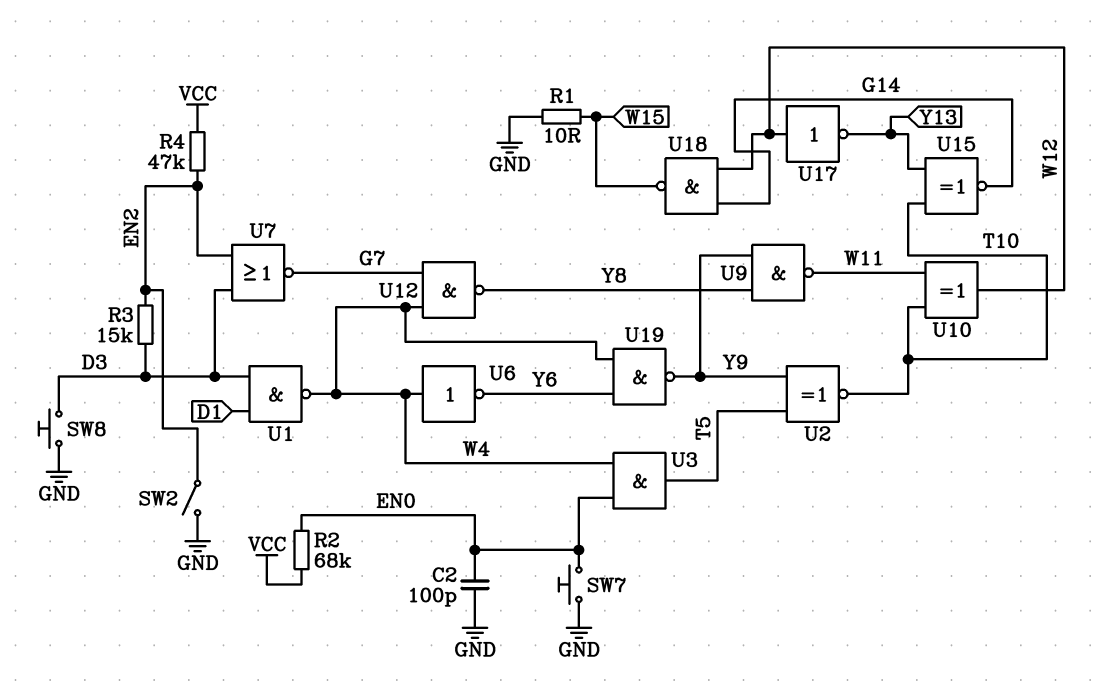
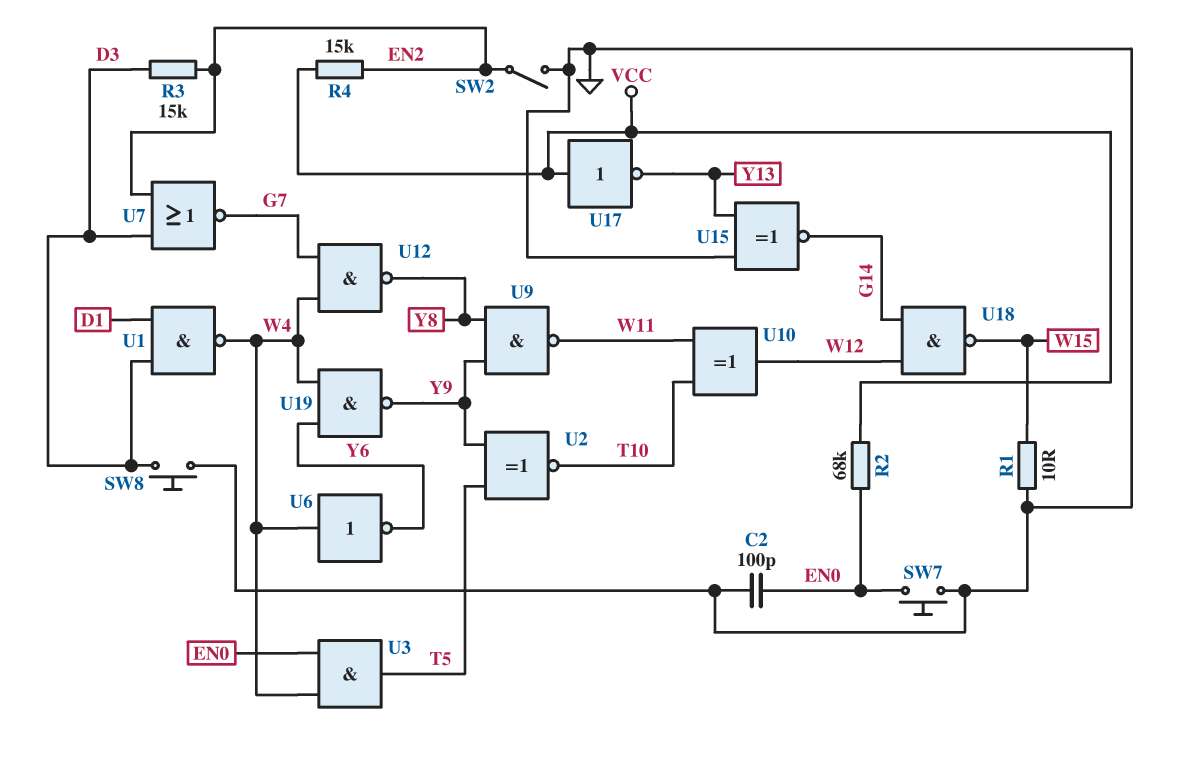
R4: 47k (EN2, VCC) -> 15k (EN2, VCC)
U15: XNOR (in T10, in Y13, out G14) -> XNOR (in GND, in Y13, out G14)
U17: NOT (in W12, out Y13) -> NOT (in VCC, out Y13)

